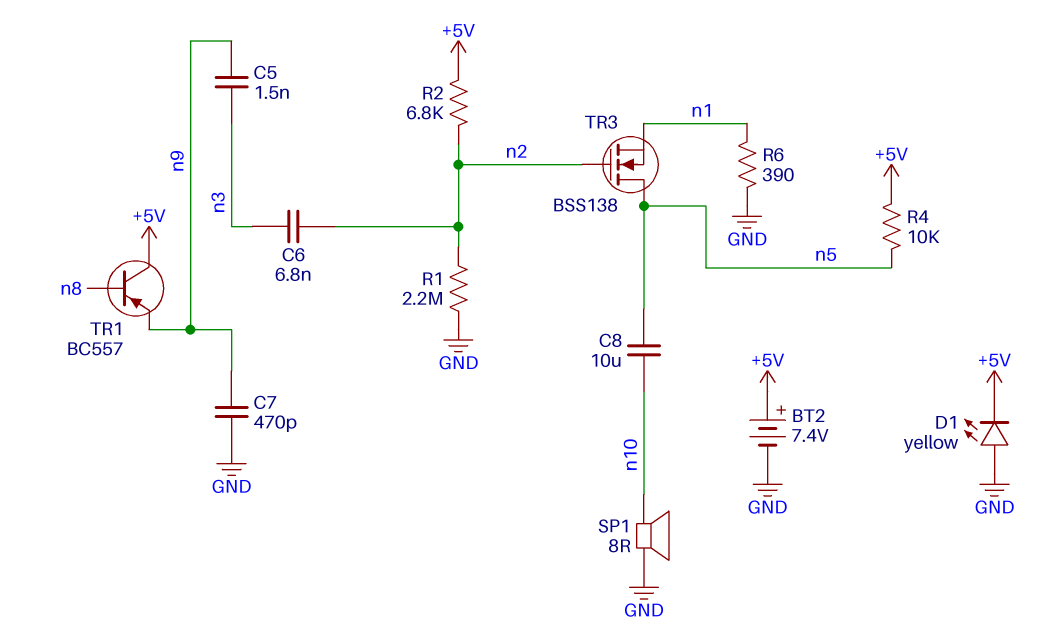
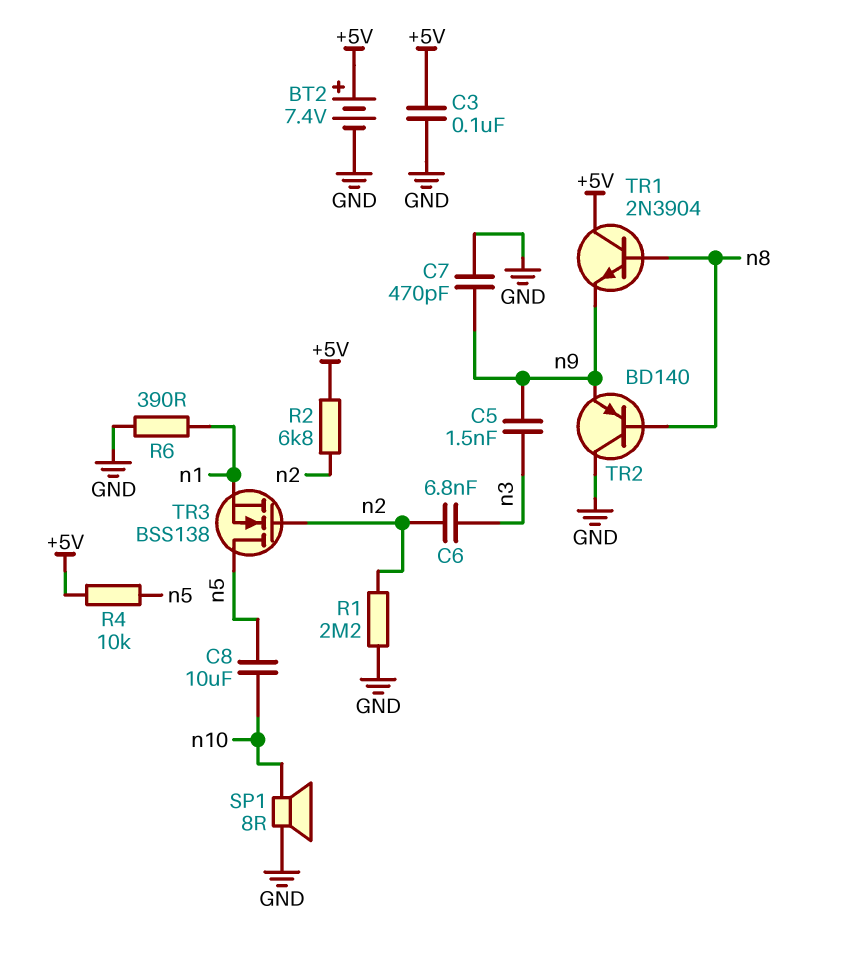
C3: none -> 100nF (+5V, GND)
D1: LED yellow (A GND, K +5V) -> none
TR1: PNP BC557 (B n8, C +5V, E n9) -> NPN 2N3904 (B n8, C +5V, E n9)
TR2: none -> PNP BD140 (B n8, C GND, E n9)

